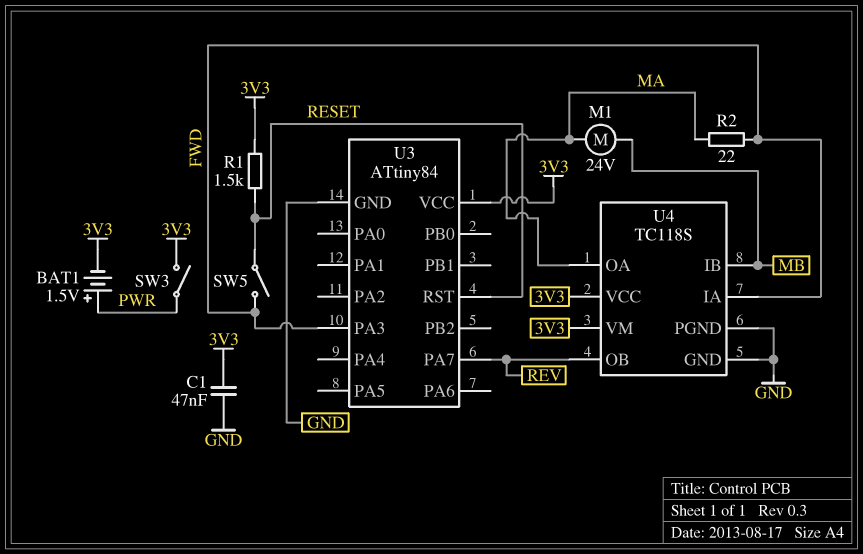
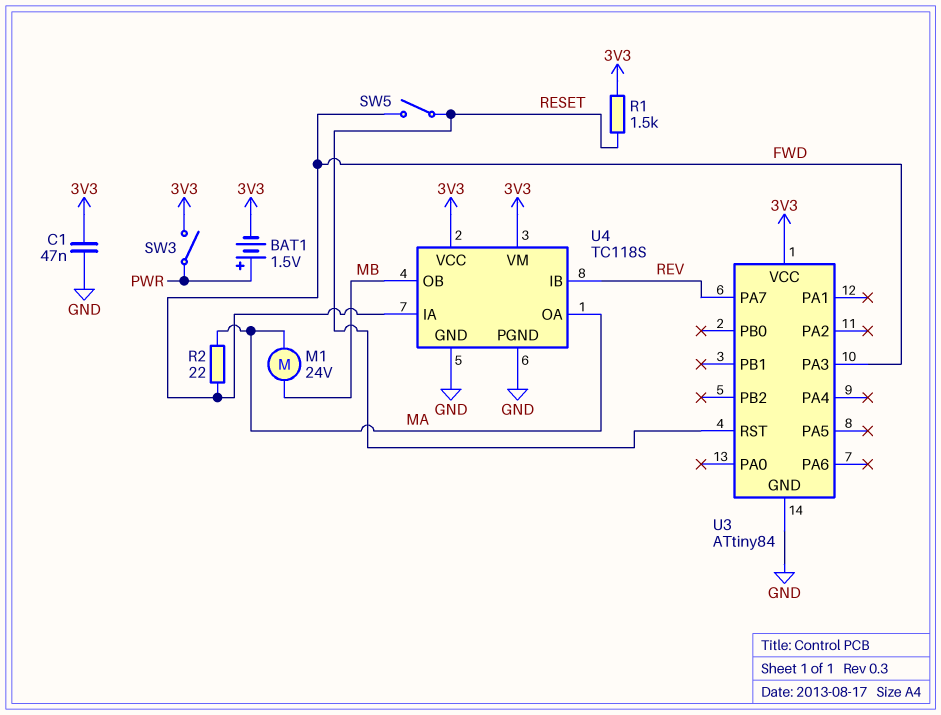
U4 pin IB: MB -> REV
U4 pin OB: REV -> MB

